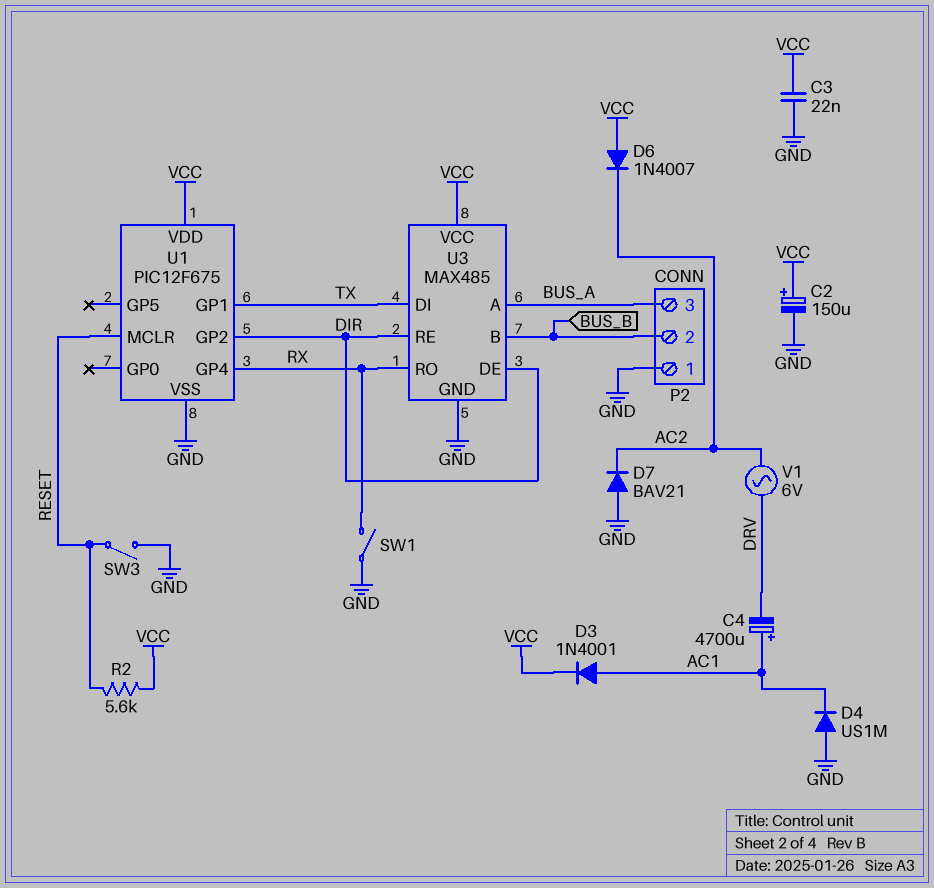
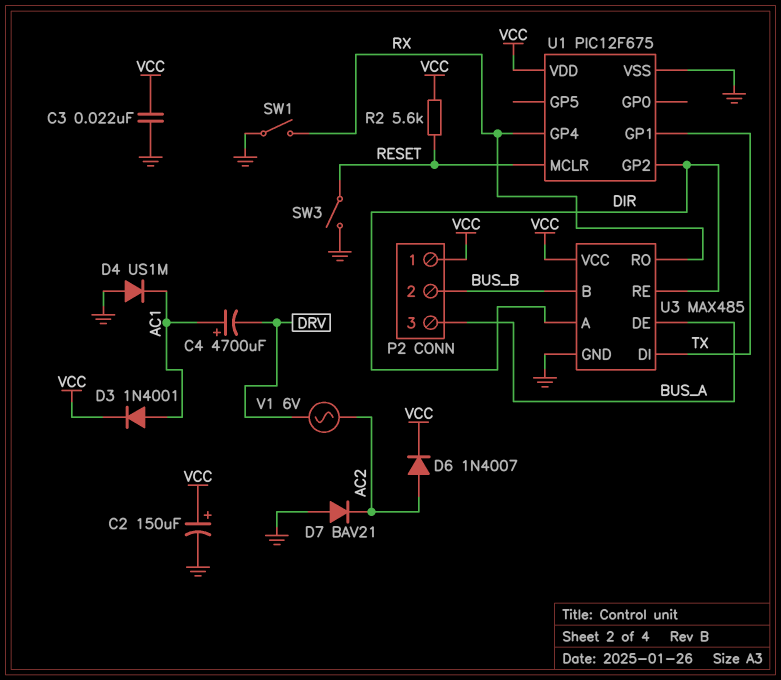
D6: diode 1N4007 (A VCC, K AC2) -> diode 1N4007 (A AC2, K VCC)
P2 pin 1: GND -> VCC
U3 pin A: BUS_A -> DIR
U3 pin DE: DIR -> BUS_A

